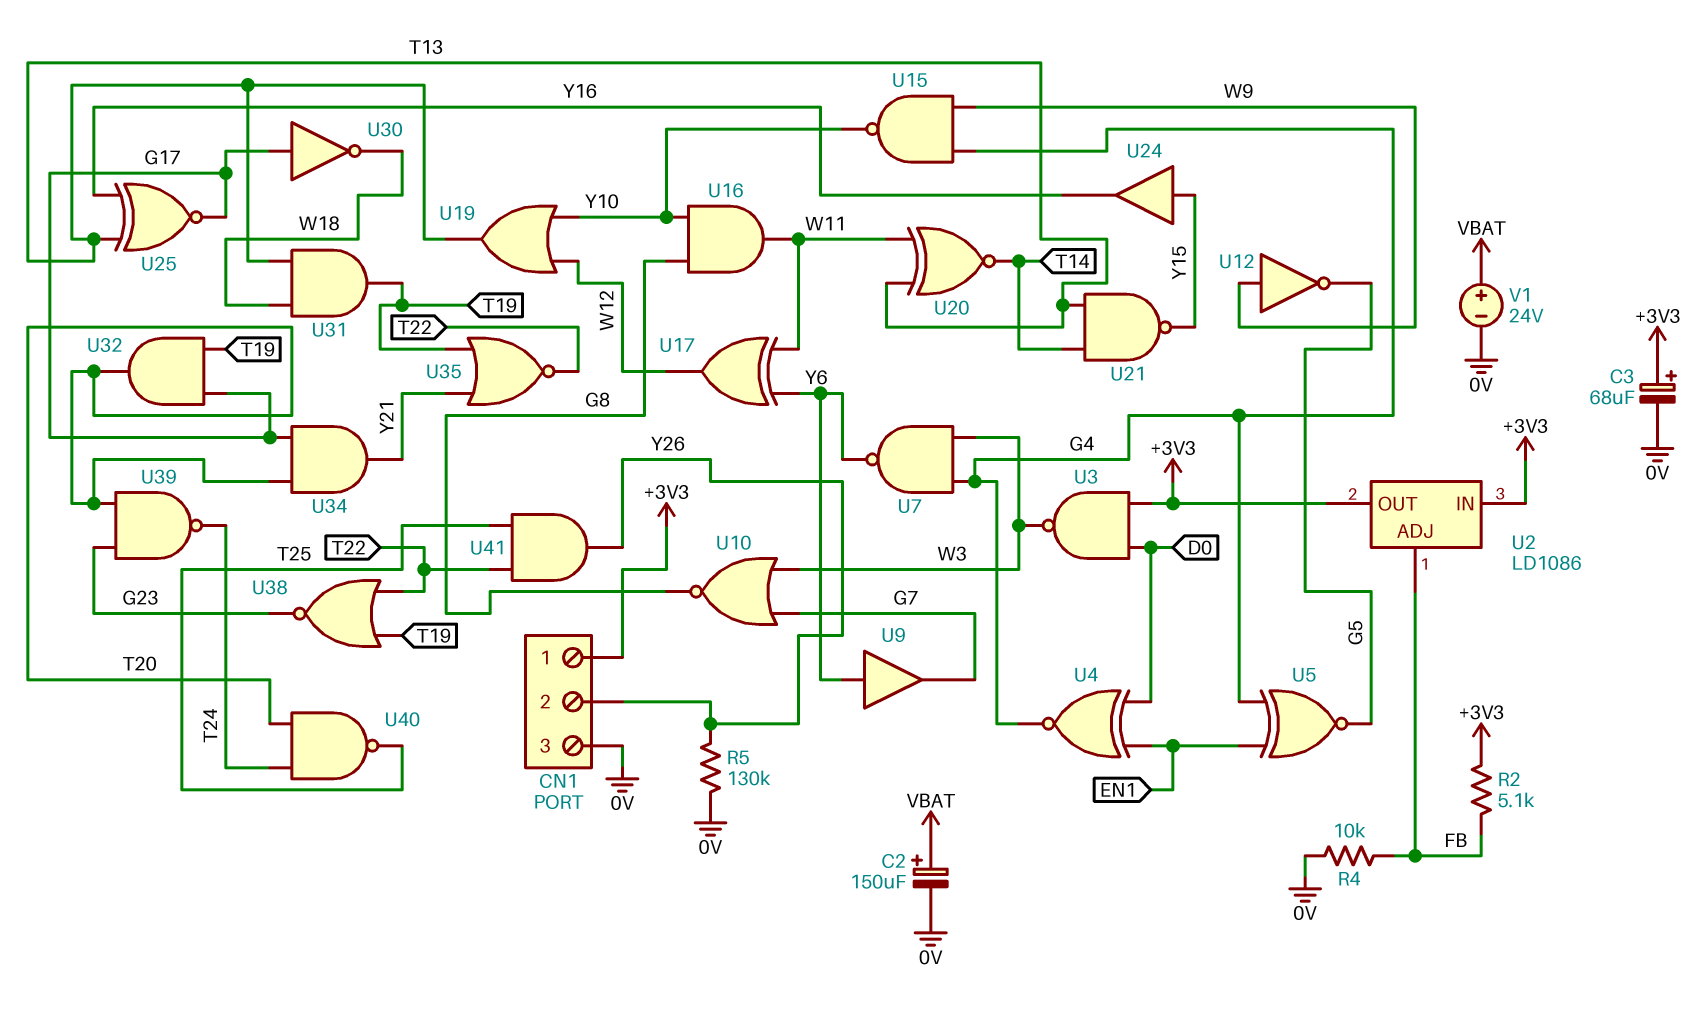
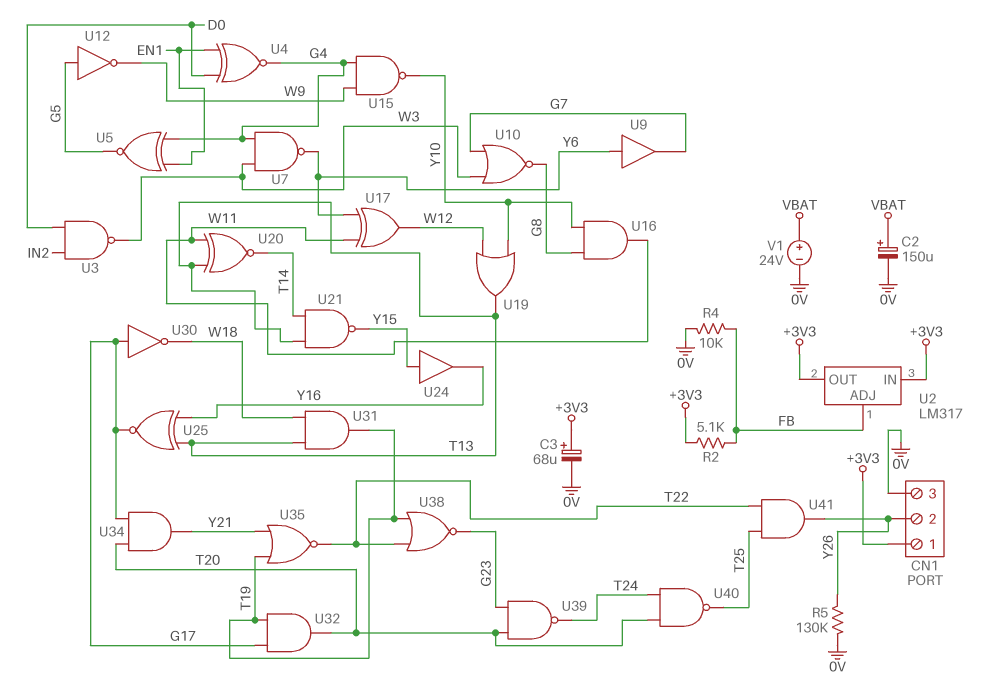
U2: LD1086 -> LM317
U3: NAND (in +3V3, in D0, out W3) -> NAND (in D0, in IN2, out W3)
U12: NOT (in W9, out G5) -> NOT (in G5, out W9)

